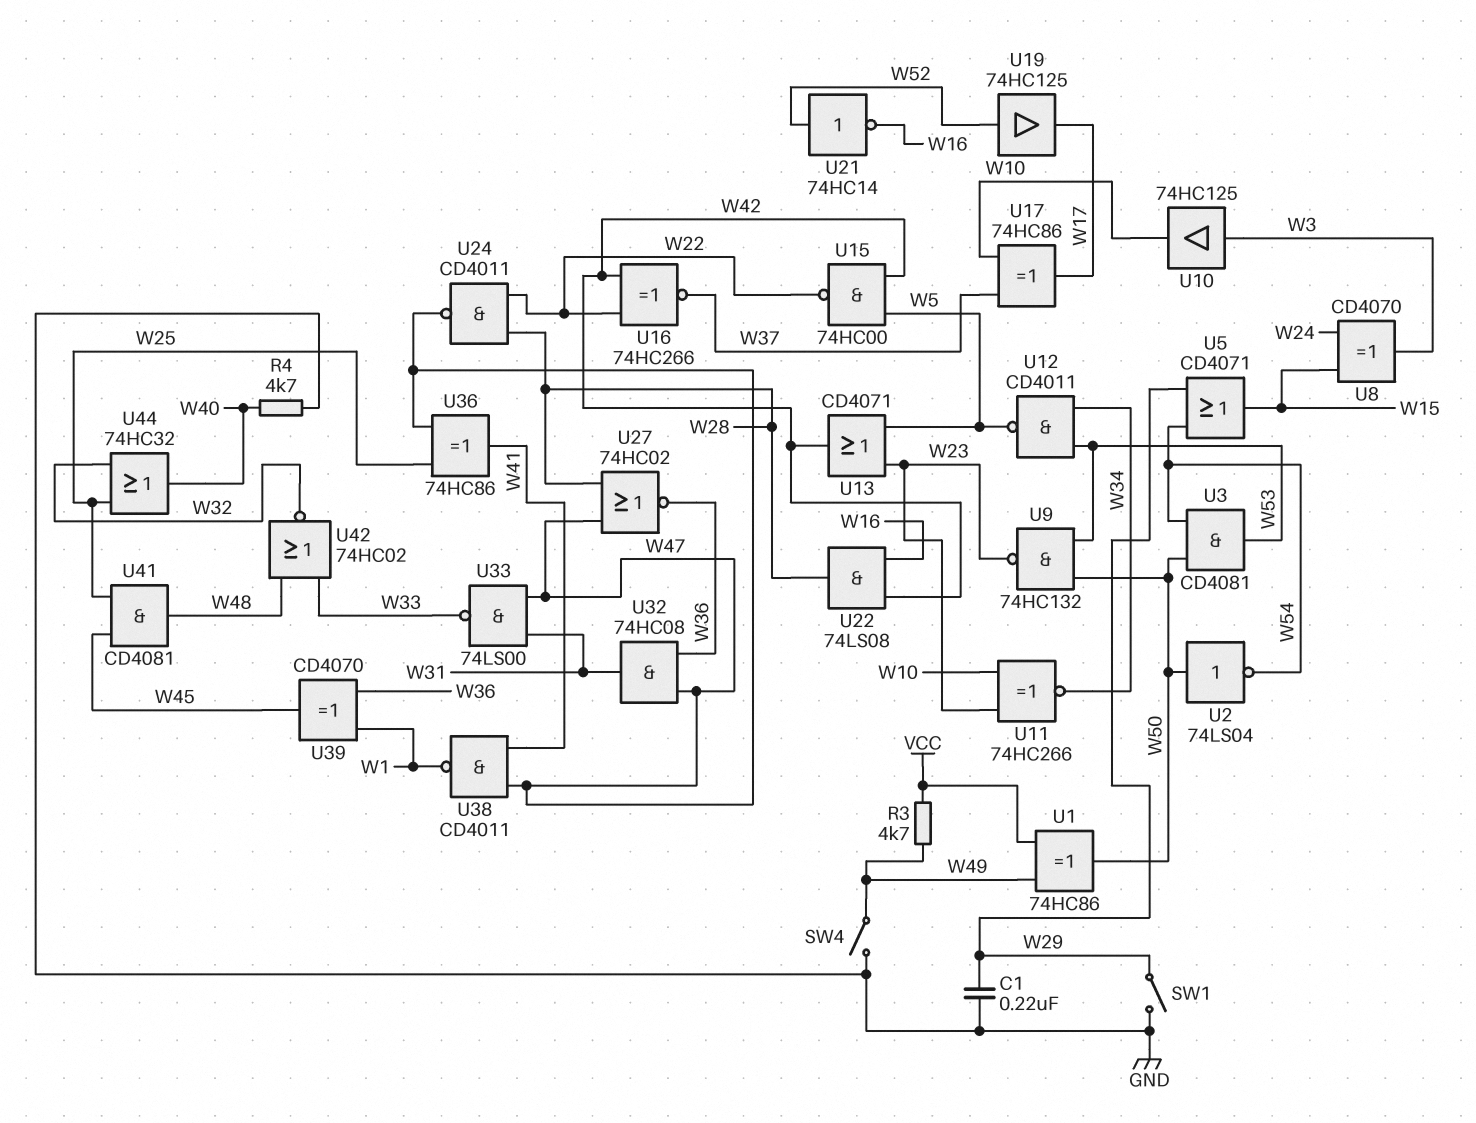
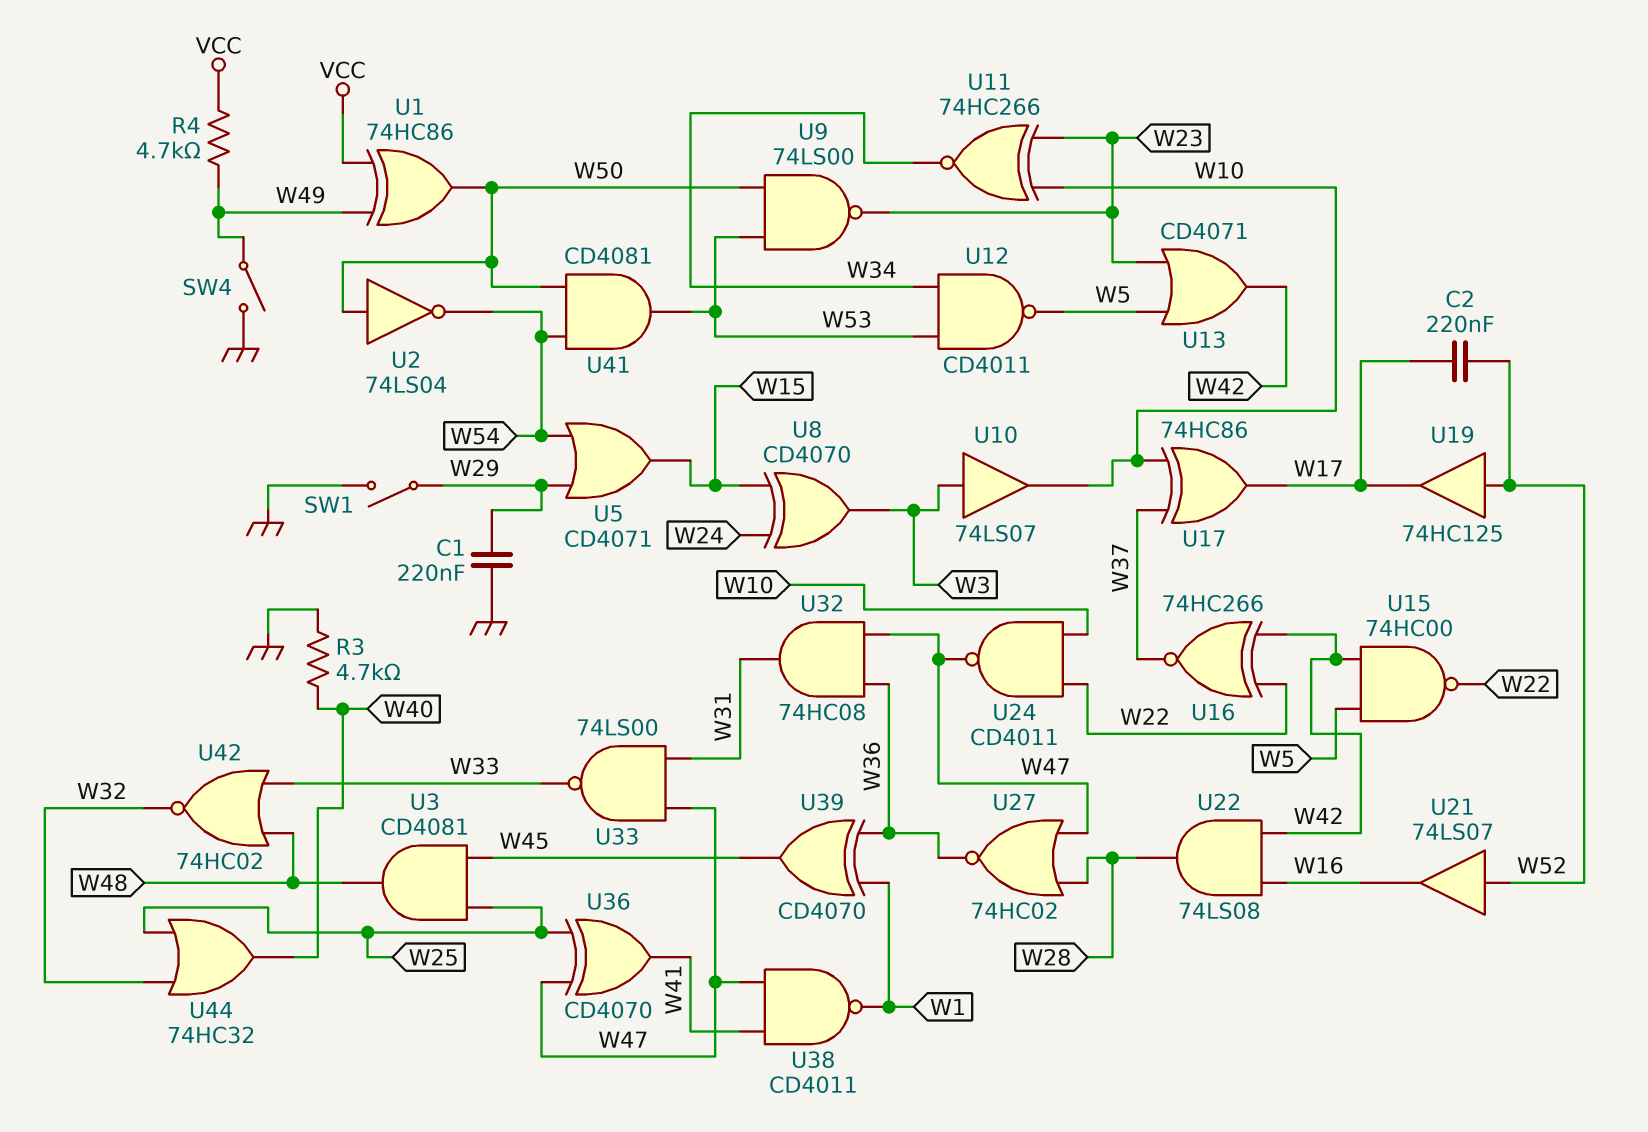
C2: none -> 220nF (W17, W52)
R3: 4.7k (VCC, W49) -> 4.7k (GND, W40)
R4: 4.7k (GND, W40) -> 4.7k (VCC, W49)
U3: AND CD4081 (in W50, in W54, out W53) -> AND CD4081 (in W25, in W45, out W48)
U9: NAND 74HC132 (in W50, in W53, out W23) -> NAND 74LS00 (in W50, in W53, out W23)
U10: buffer 74HC125 (in W3, out W10) -> buffer 74LS07 (in W3, out W10)
U21: NOT 74HC14 (in W52, out W16) -> buffer 74LS07 (in W52, out W16)
U24: NAND CD4011 (in W22, in W28, out W47) -> NAND CD4011 (in W10, in W22, out W47)
U36: XOR 74HC86 (in W25, in W47, out W41) -> XOR CD4070 (in W25, in W47, out W41)
U41: AND CD4081 (in W25, in W45, out W48) -> AND CD4081 (in W50, in W54, out W53)

